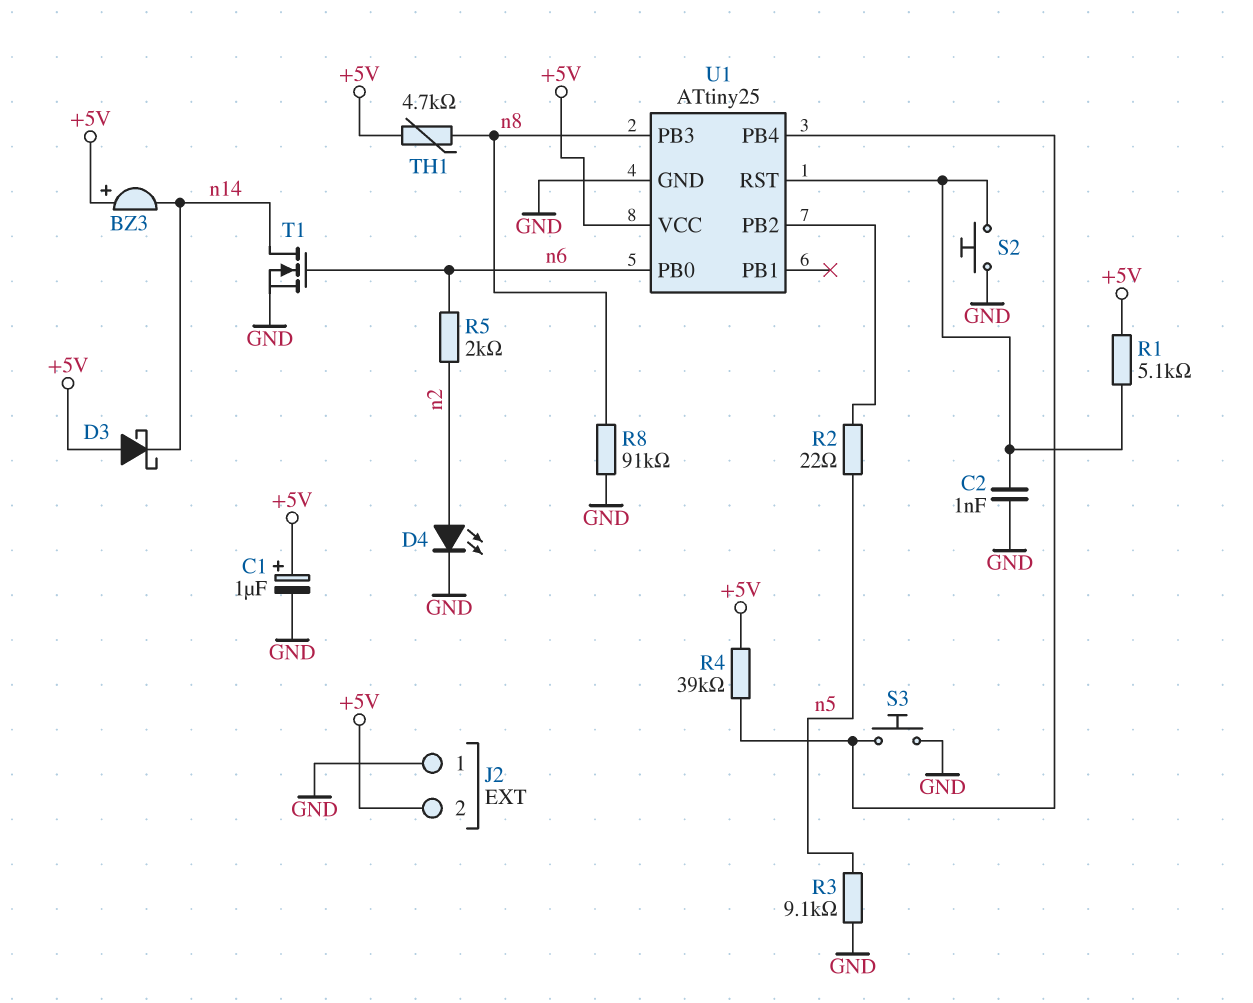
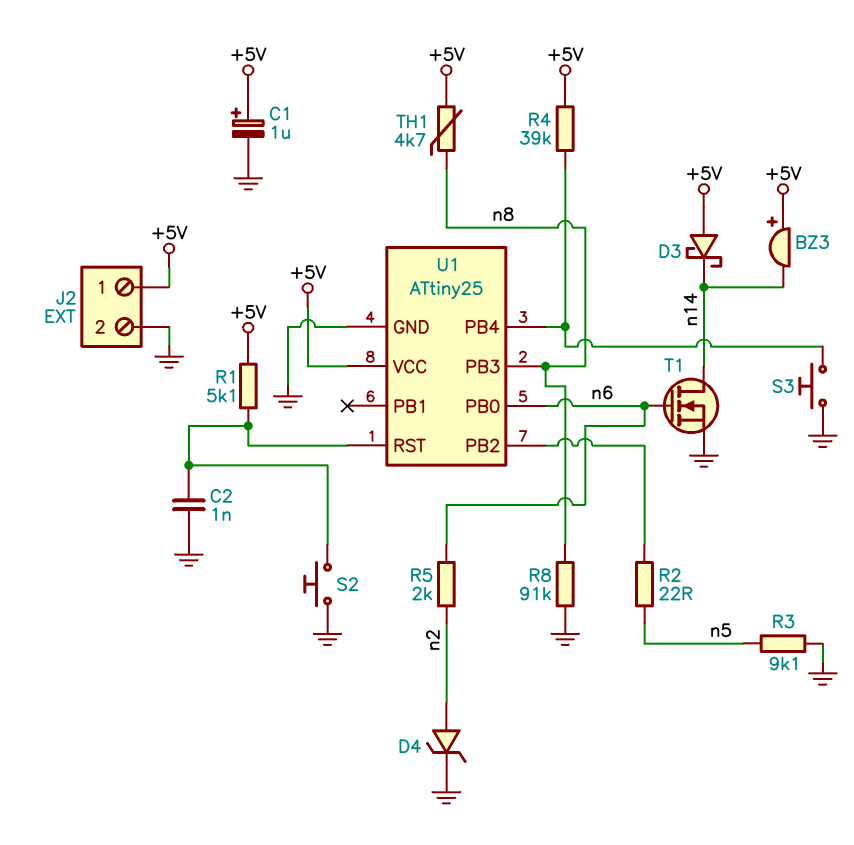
D4: LED (A n2, K GND) -> zener (A n2, K GND)
J2 pin 1: GND -> +5V
J2 pin 2: +5V -> GND

